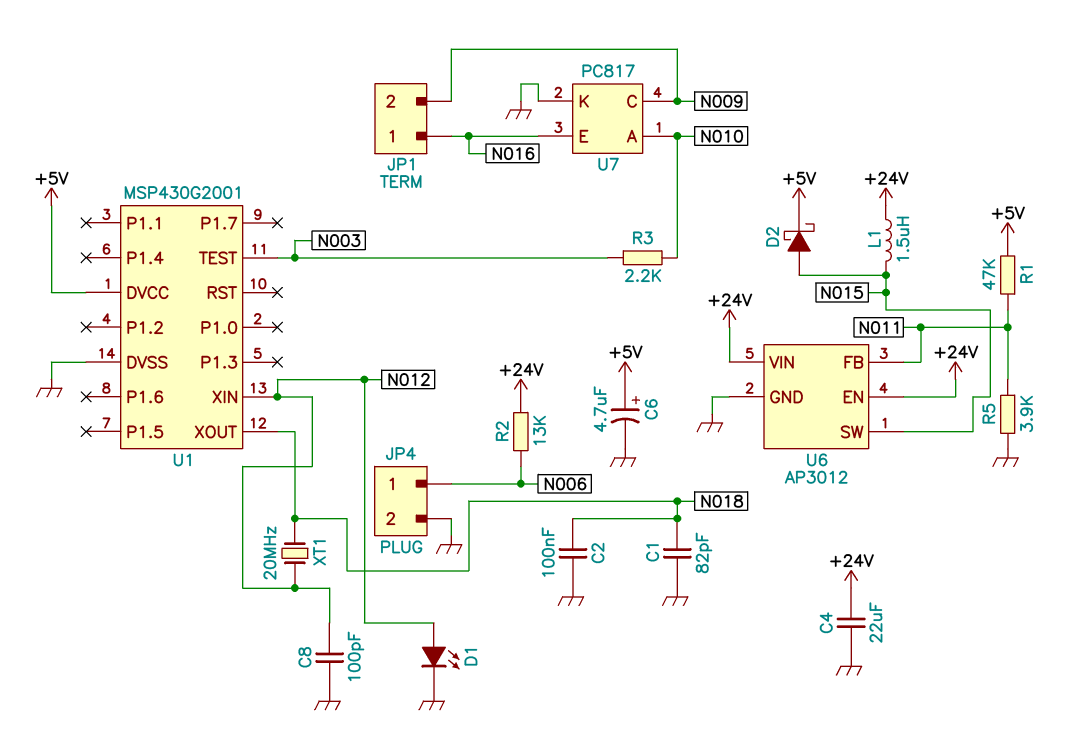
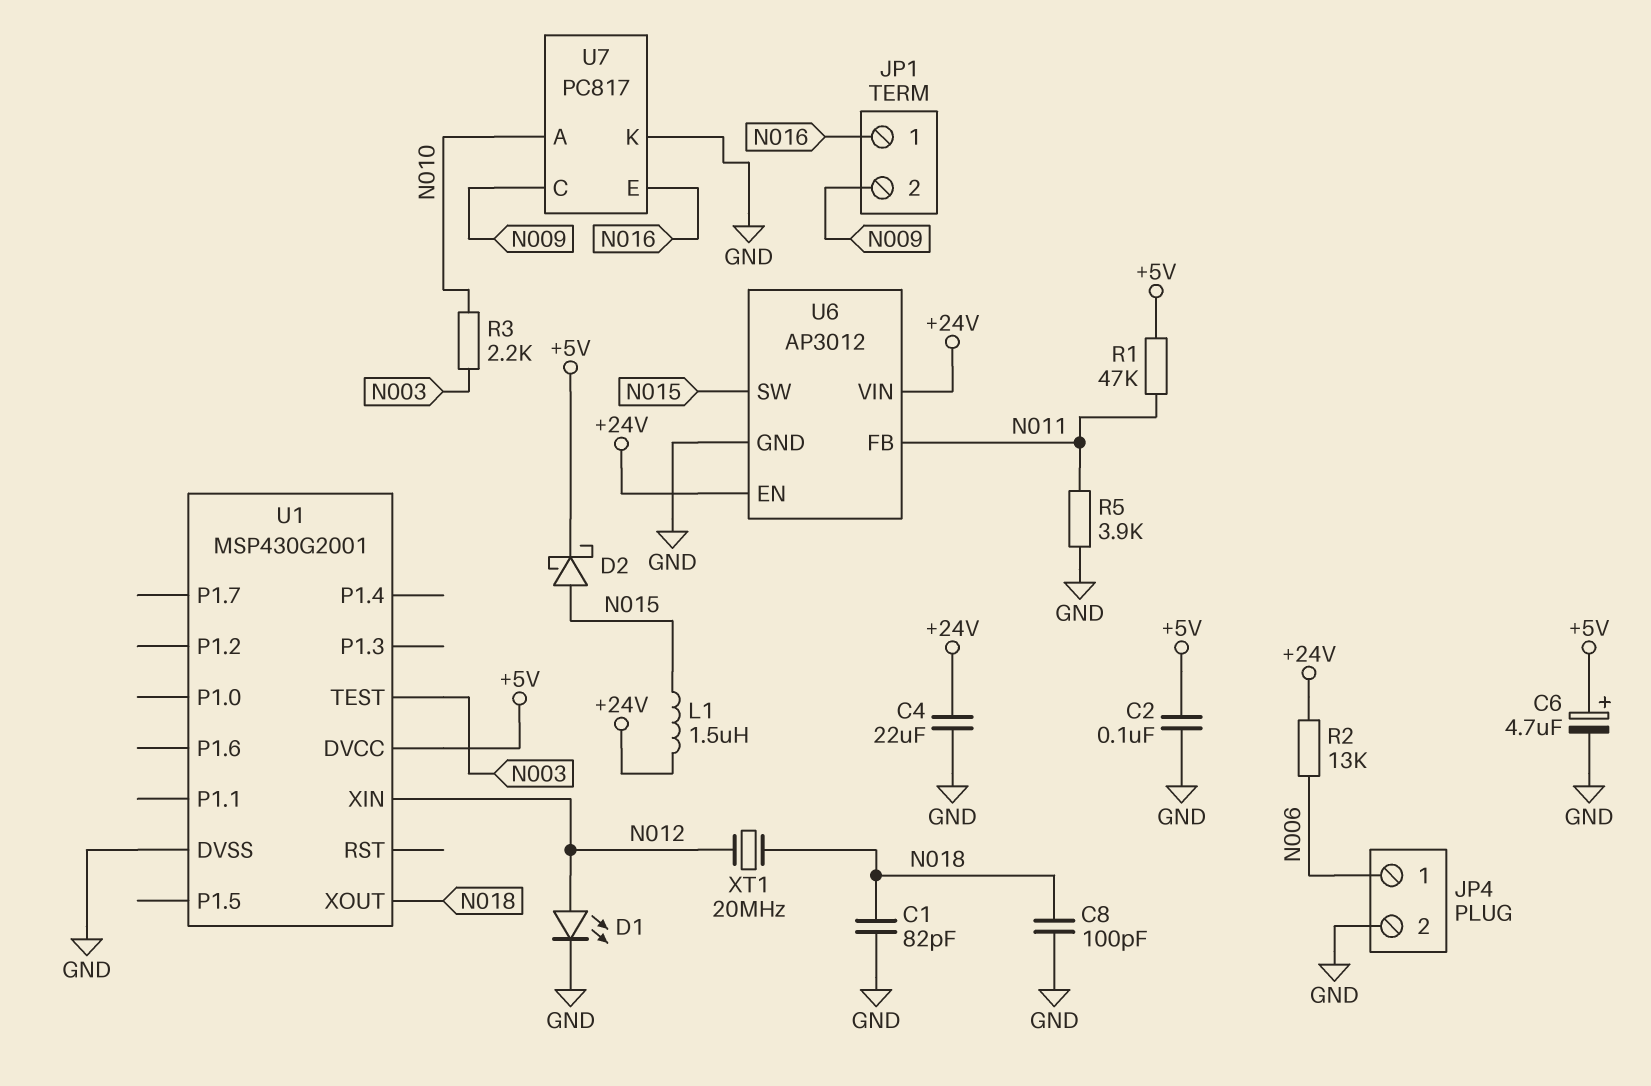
C2: 100nF (GND, N018) -> 100nF (+5V, GND)
C8: 100pF (GND, N012) -> 100pF (GND, N018)

